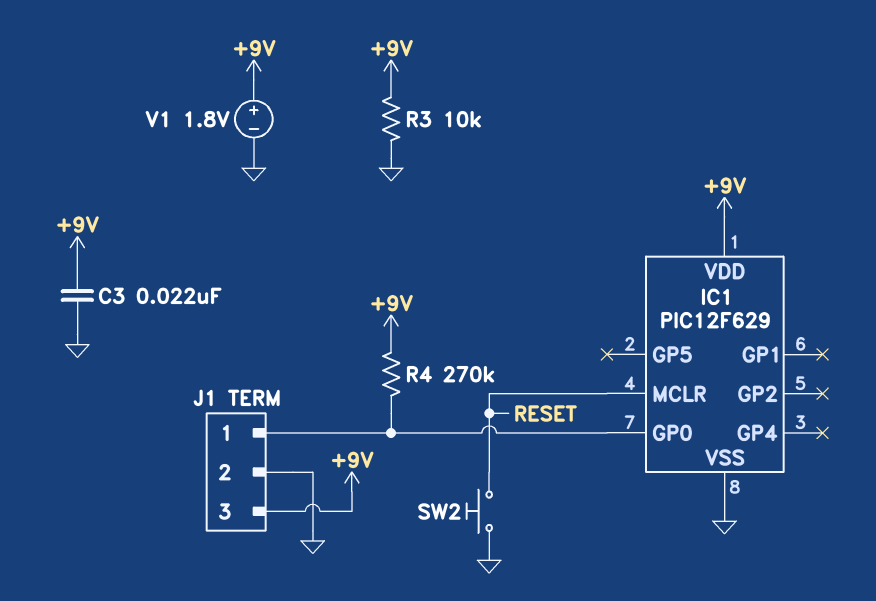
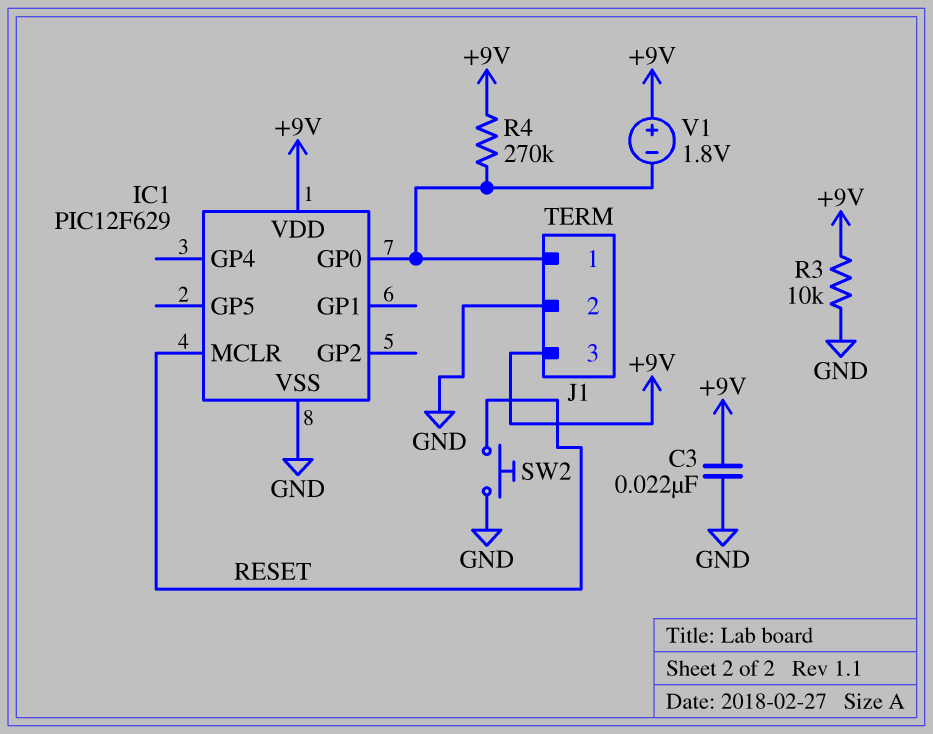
V1: 1.8V (plus +9V, minus GND) -> 1.8V (plus +9V, minus IC1/GP0)

